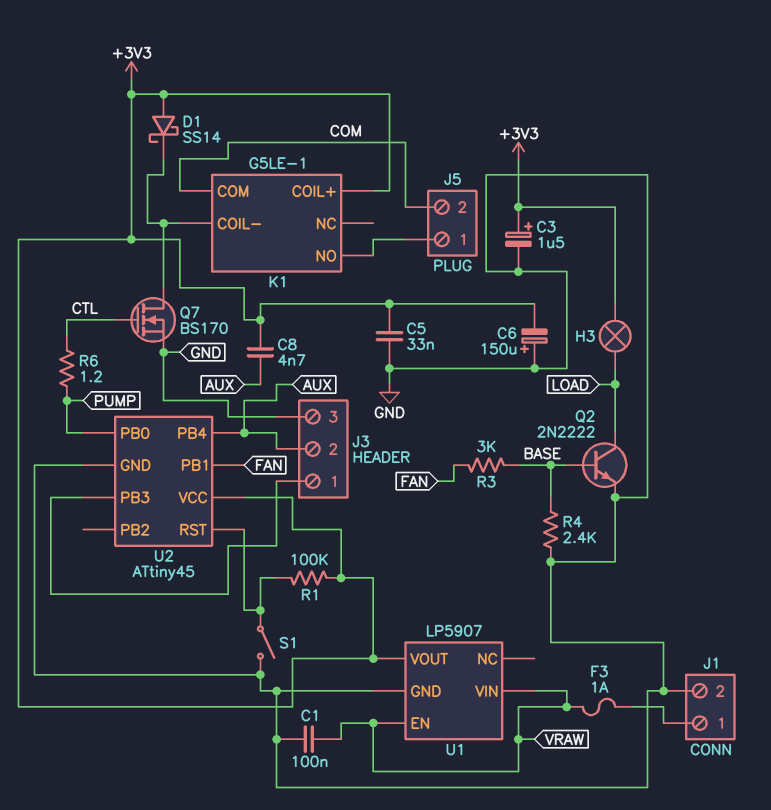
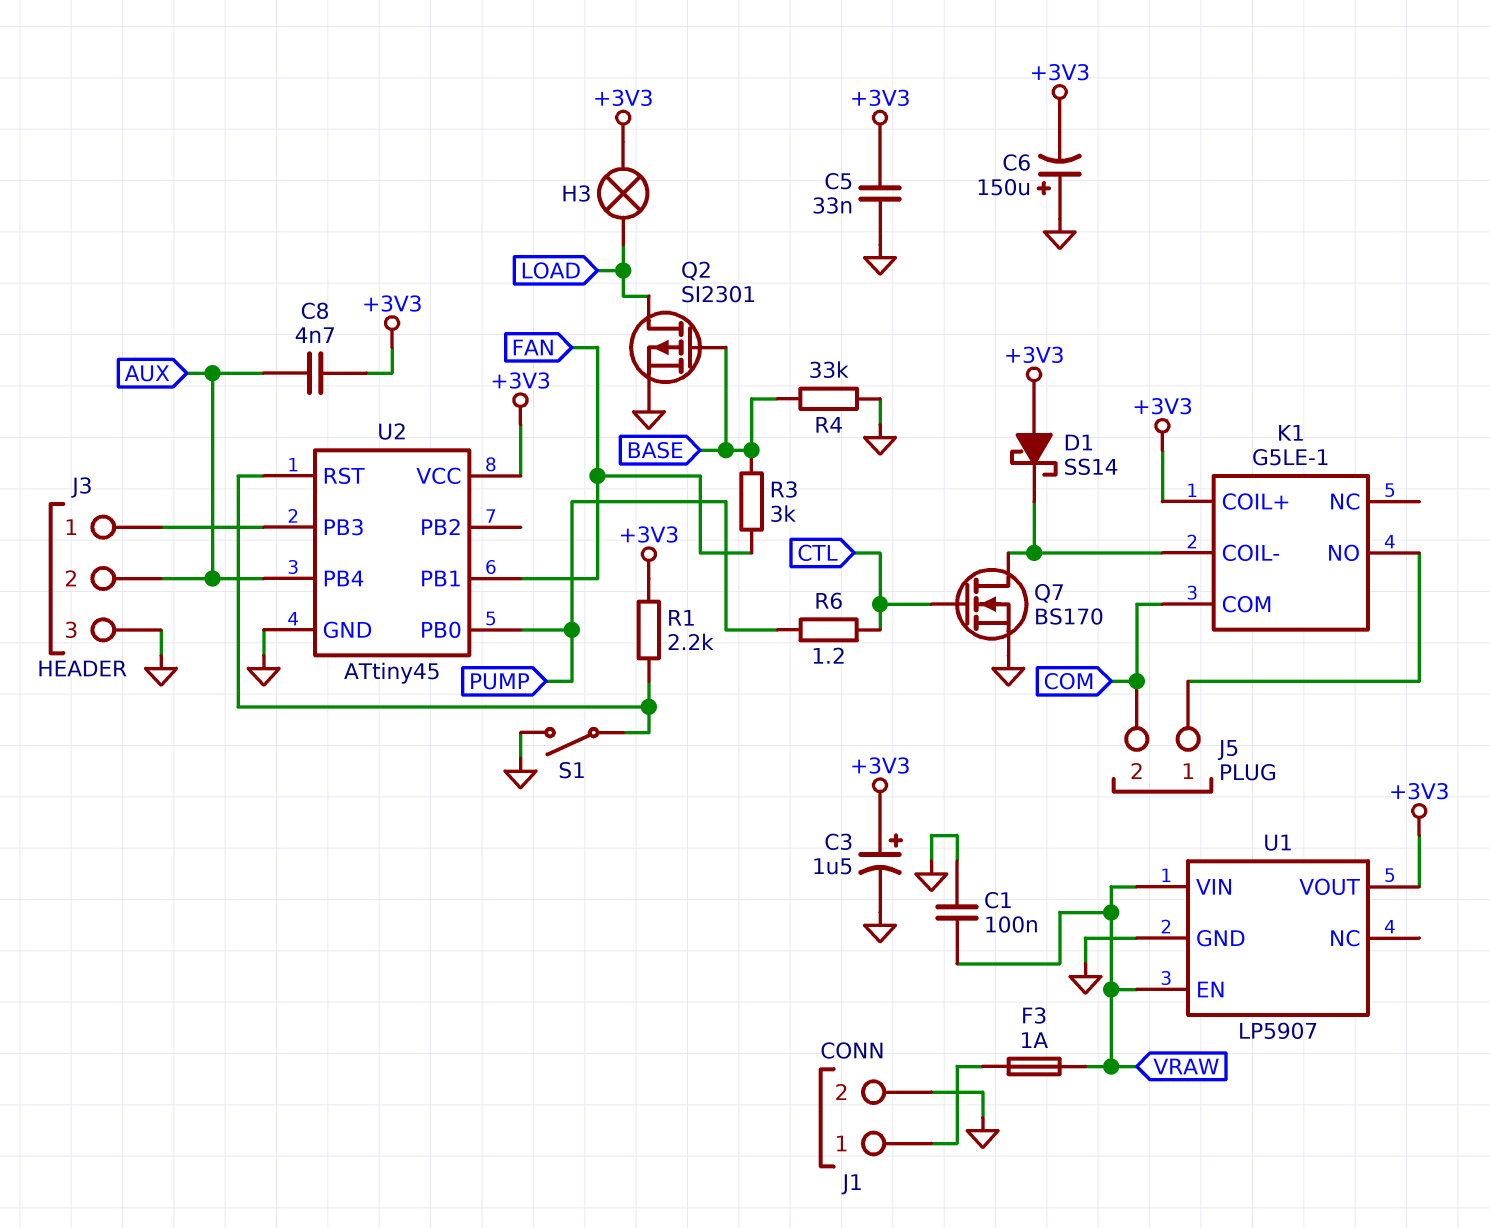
Q2: NPN 2N2222 (B BASE, C LOAD, E GND) -> PMOS SI2301 (G BASE, D LOAD, S GND)
R1: 100k (+3V3, U2/RST) -> 2.2k (+3V3, U2/RST)
R4: 2.4k (BASE, GND) -> 33k (BASE, GND)

